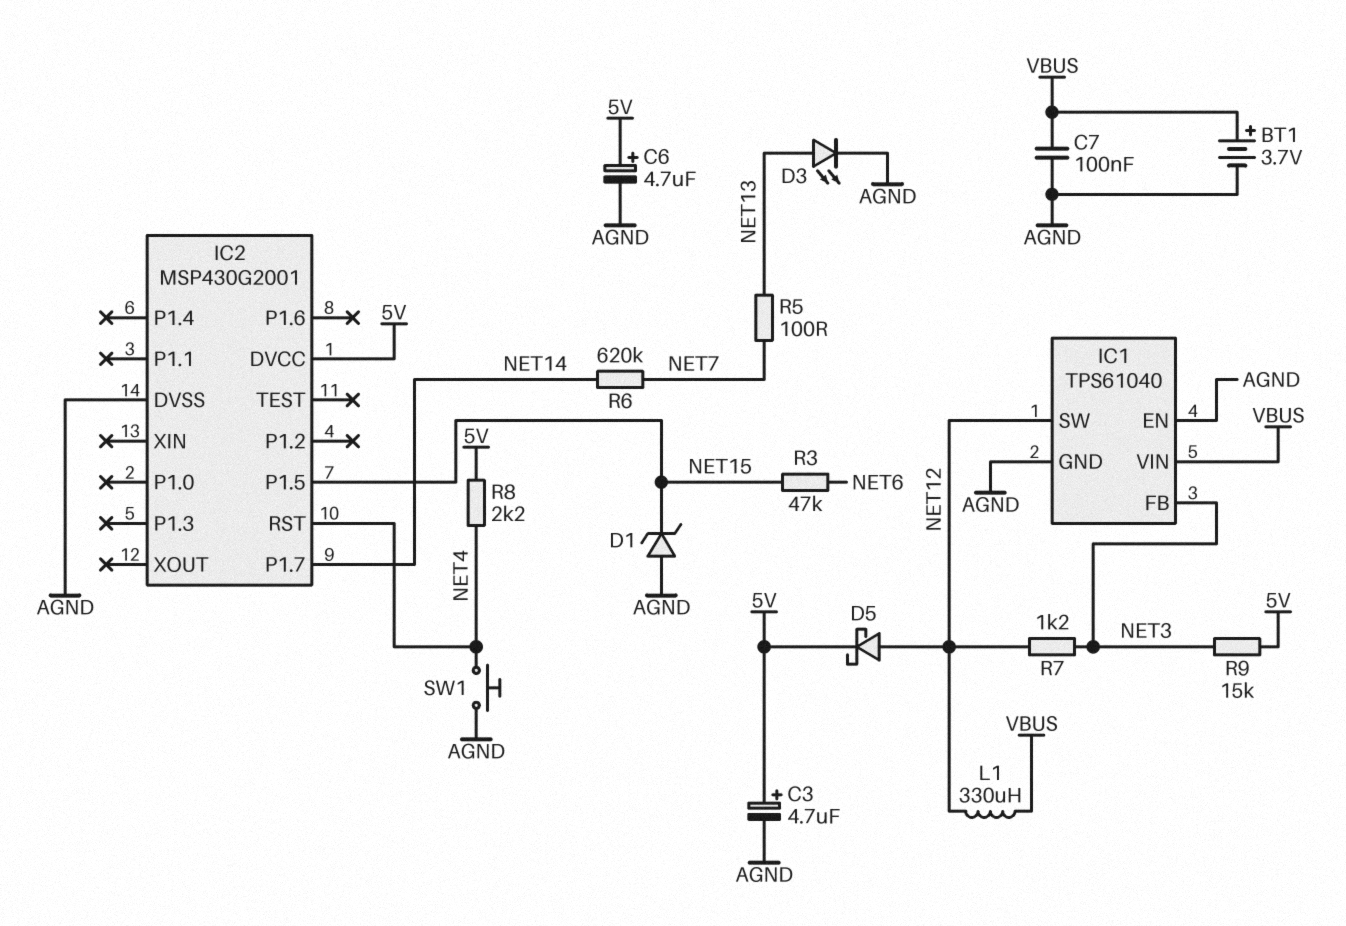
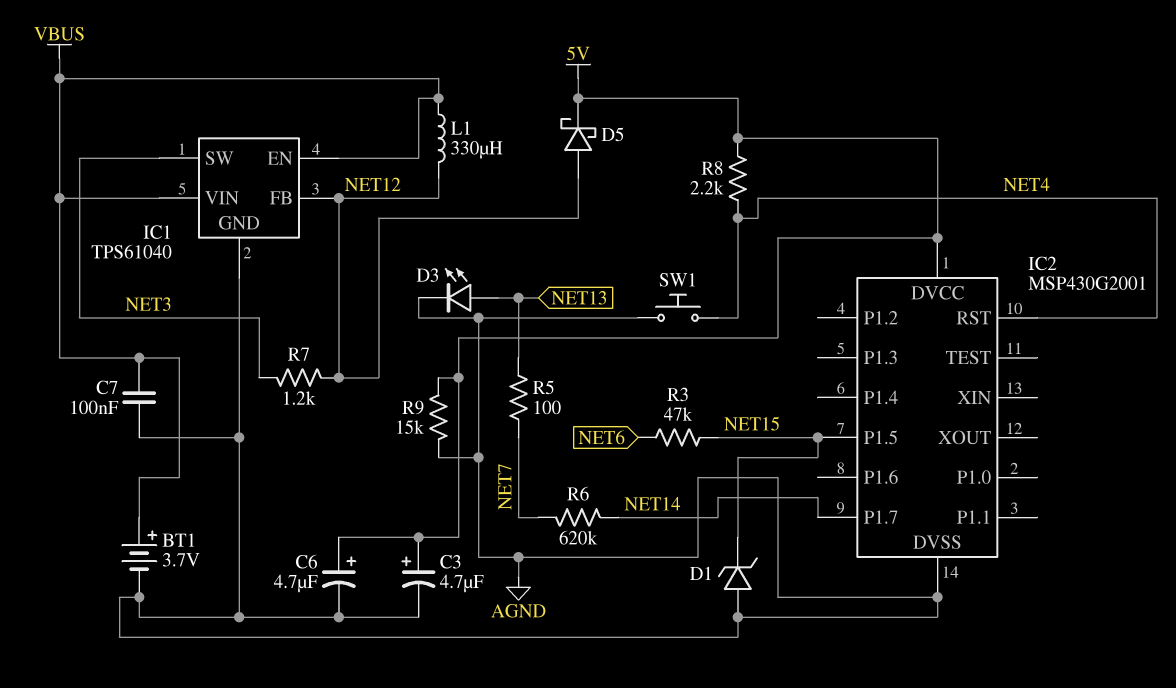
IC1 pin EN: AGND -> VBUS
IC1 pin FB: NET3 -> NET12
IC1 pin SW: NET12 -> NET3
R9: 15k (5V, NET3) -> 15k (5V, AGND)

